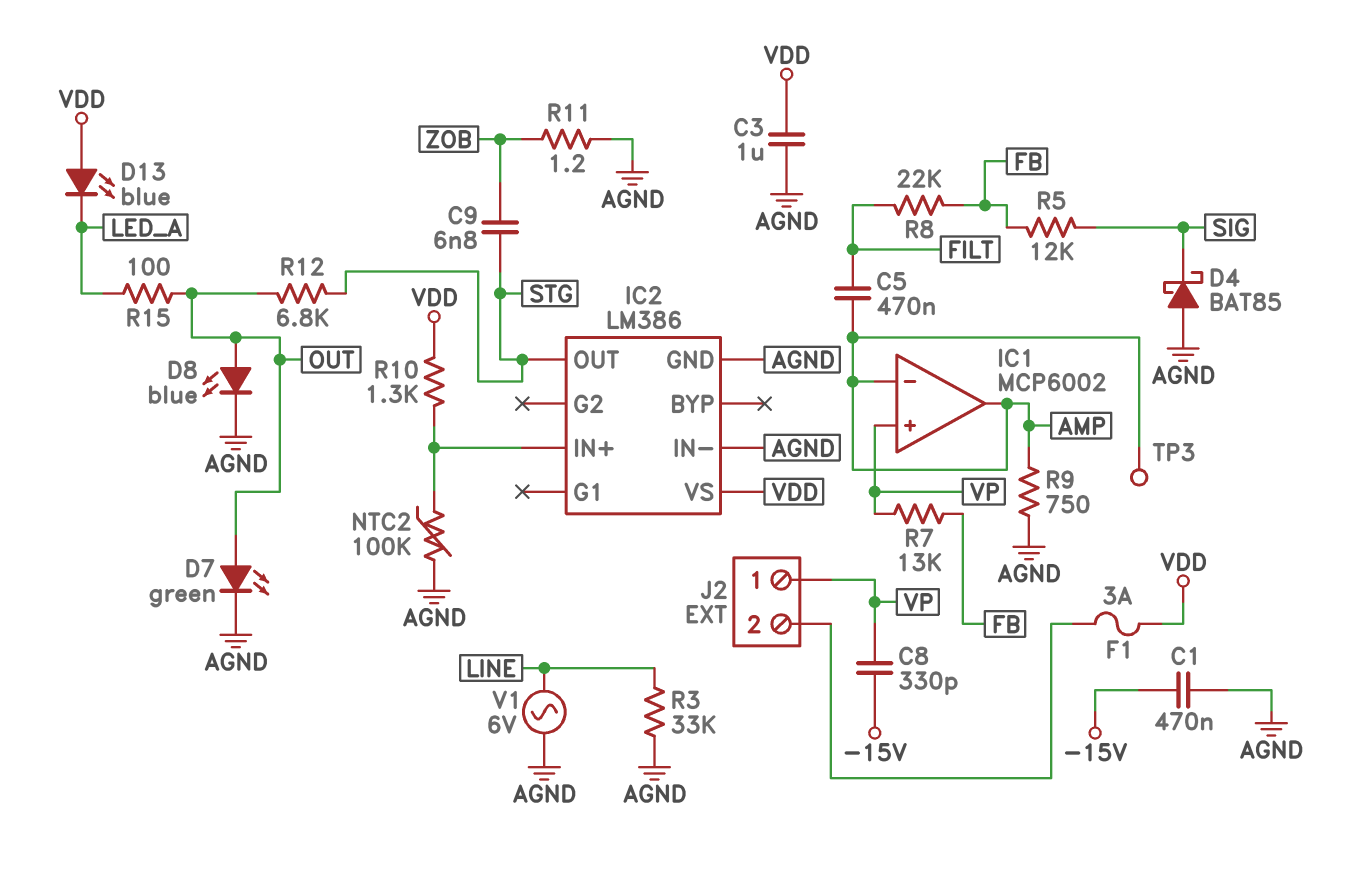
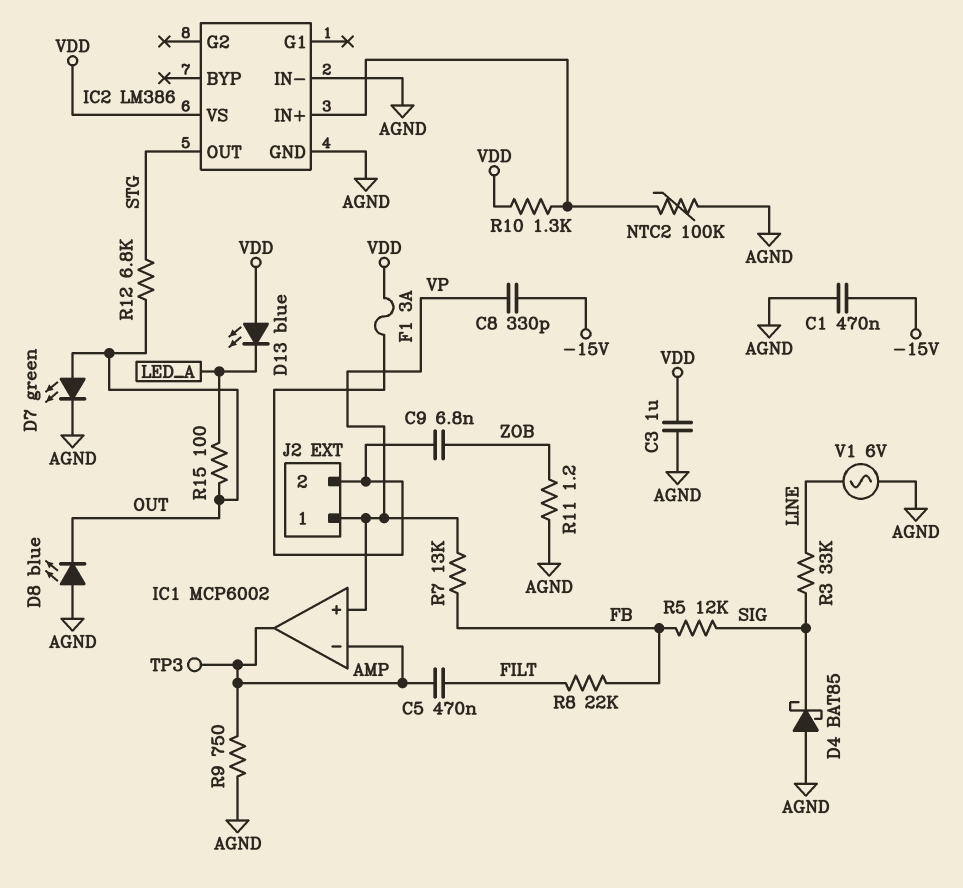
C9: 6.8nF (STG, ZOB) -> 6.8nF (J2/2, ZOB)
D8: LED blue (A OUT, K AGND) -> LED blue (A AGND, K OUT)
R3: 33k (AGND, LINE) -> 33k (LINE, SIG)

